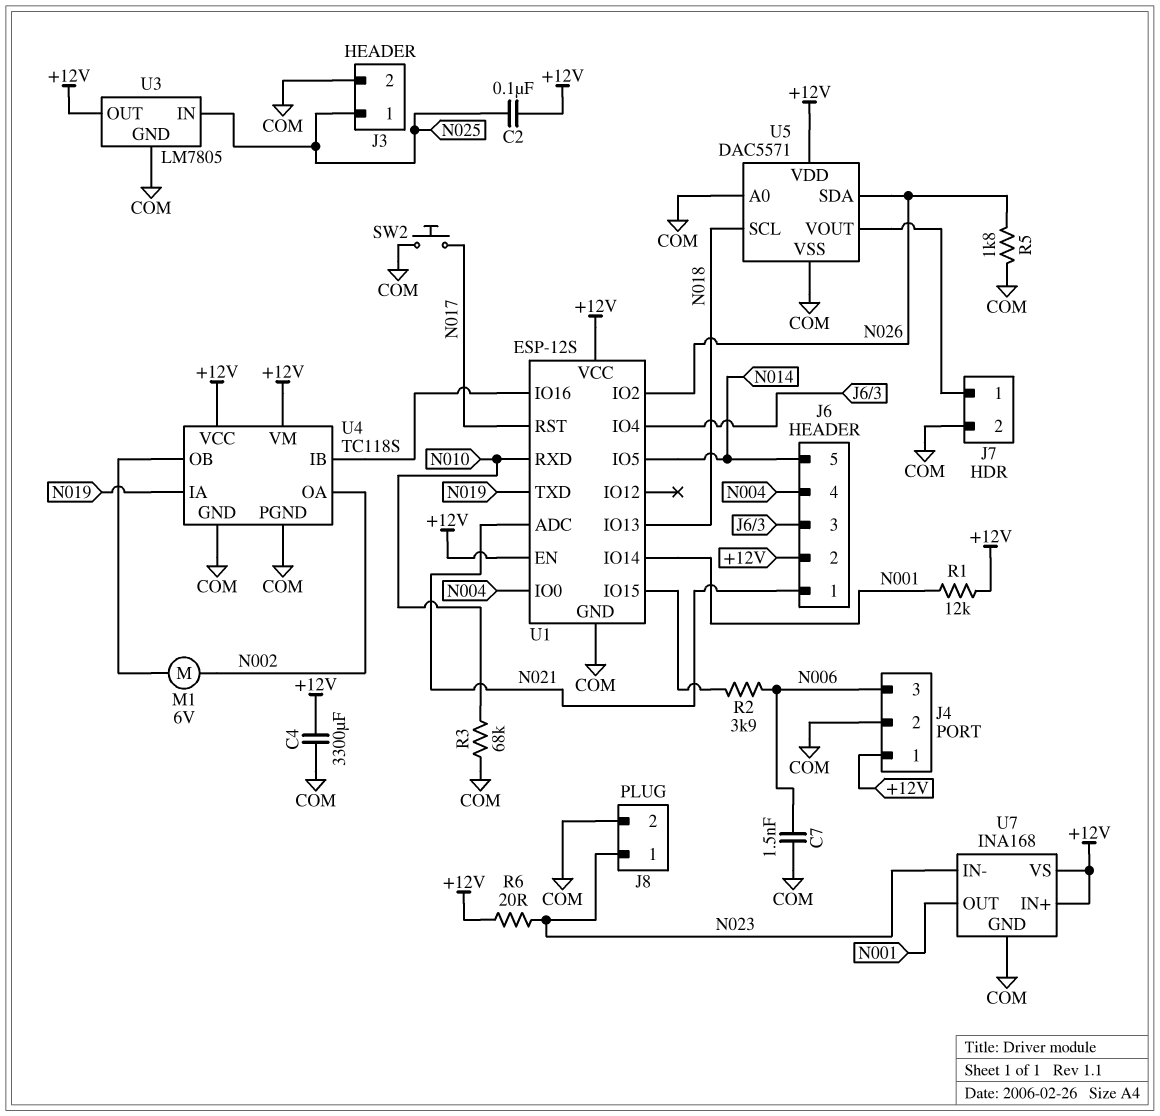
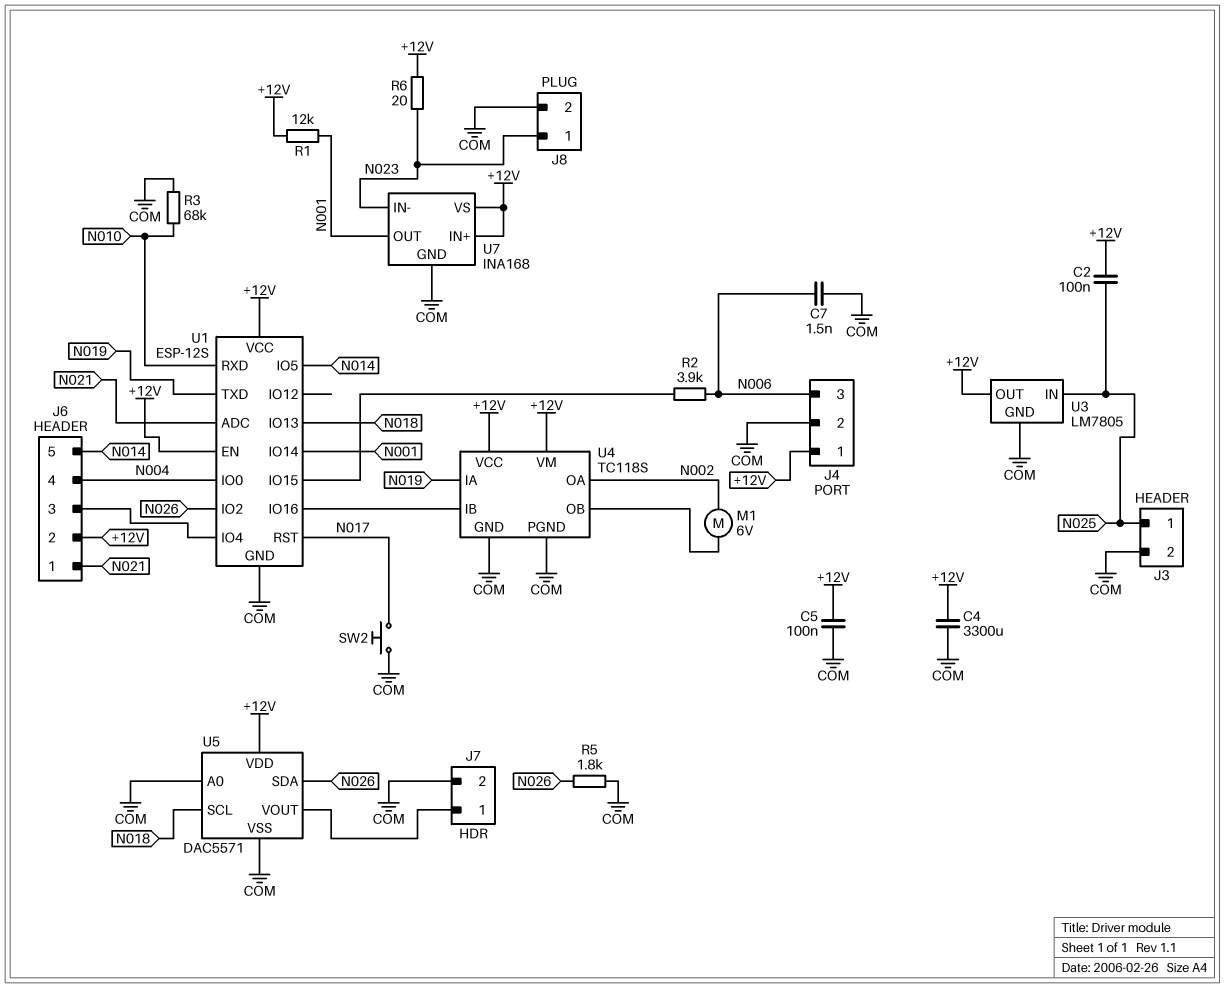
C5: none -> 100nF (+12V, COM)

